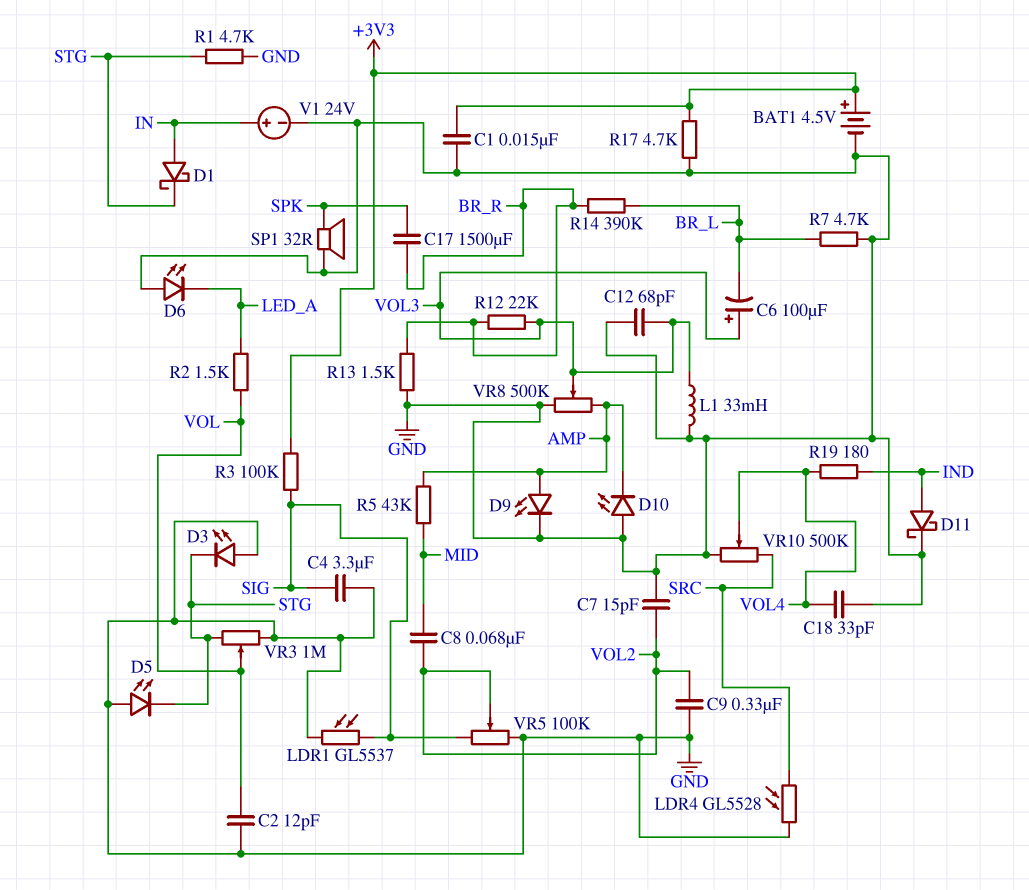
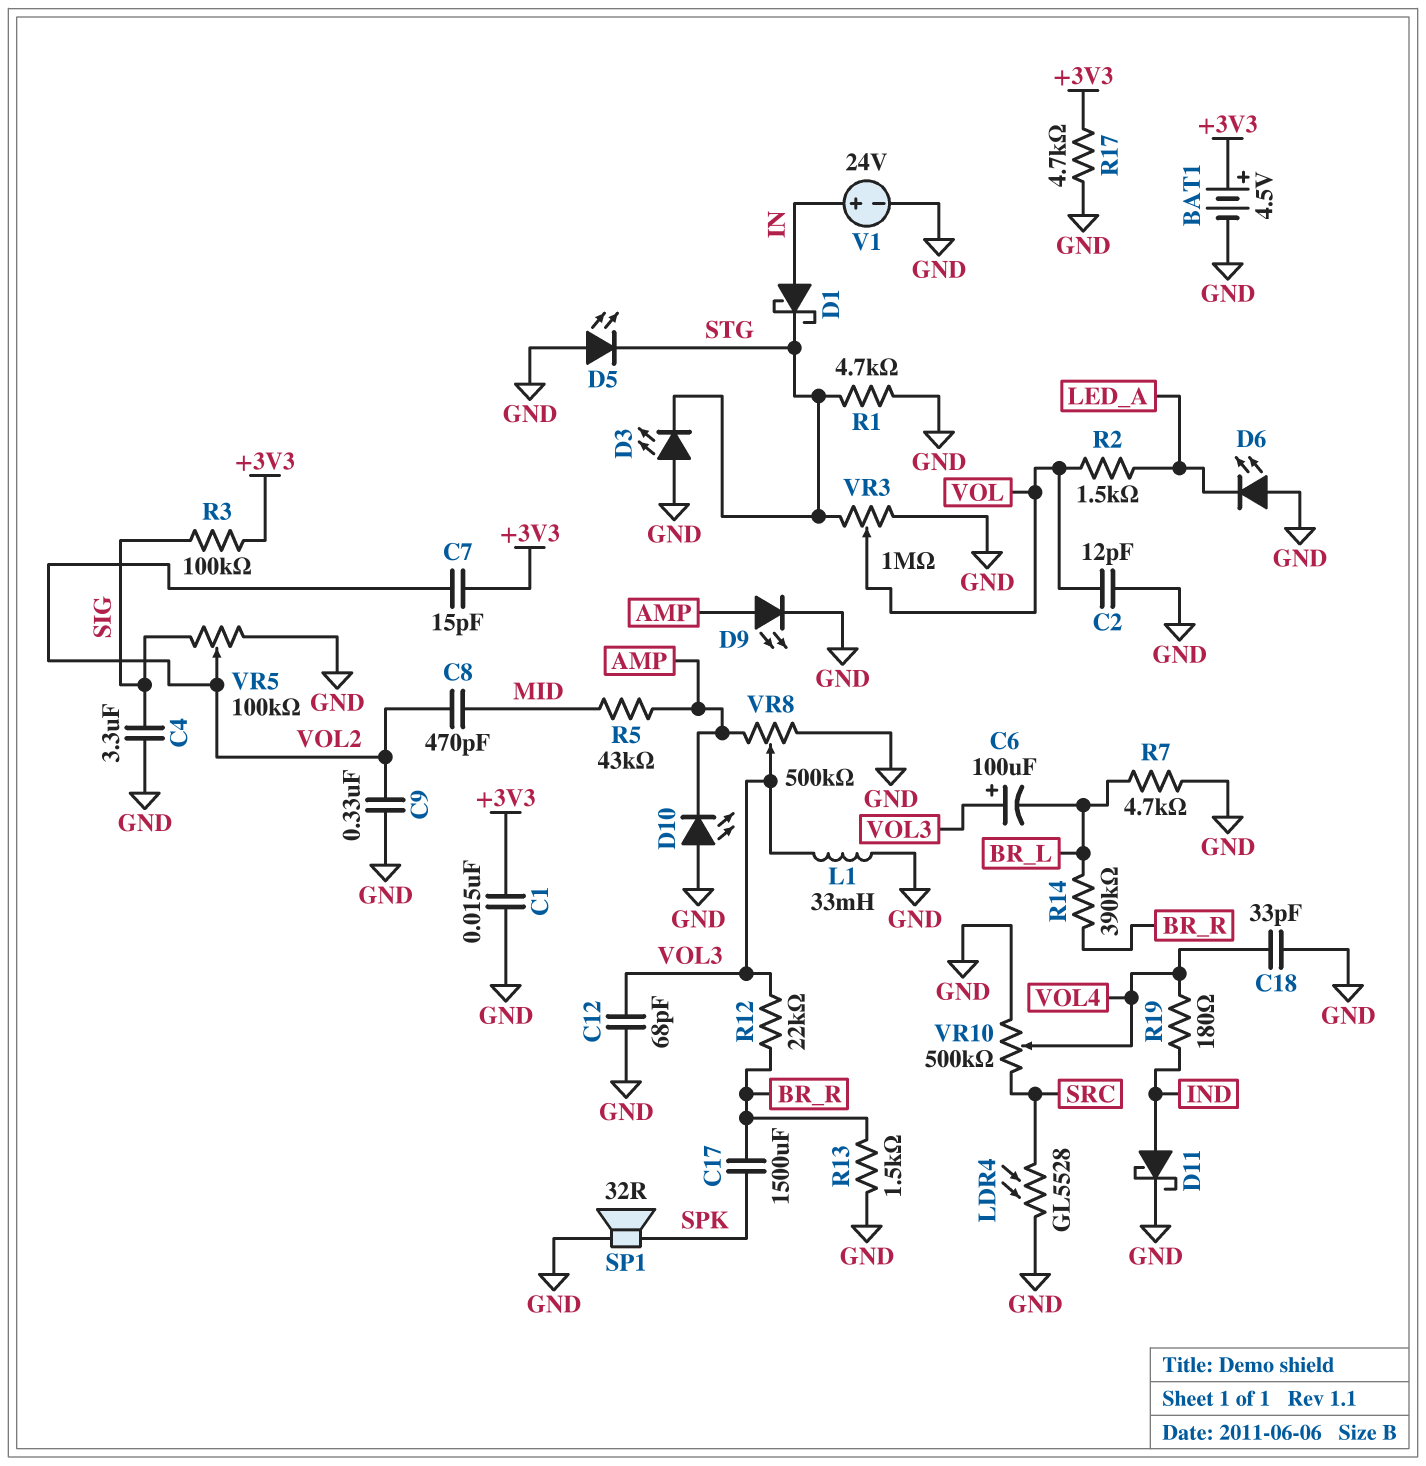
C7: 15pF (GND, VOL2) -> 15pF (+3V3, VOL2)
C8: 68nF (MID, VOL2) -> 470pF (MID, VOL2)
LDR1: GL5537 (GND, SIG) -> none

